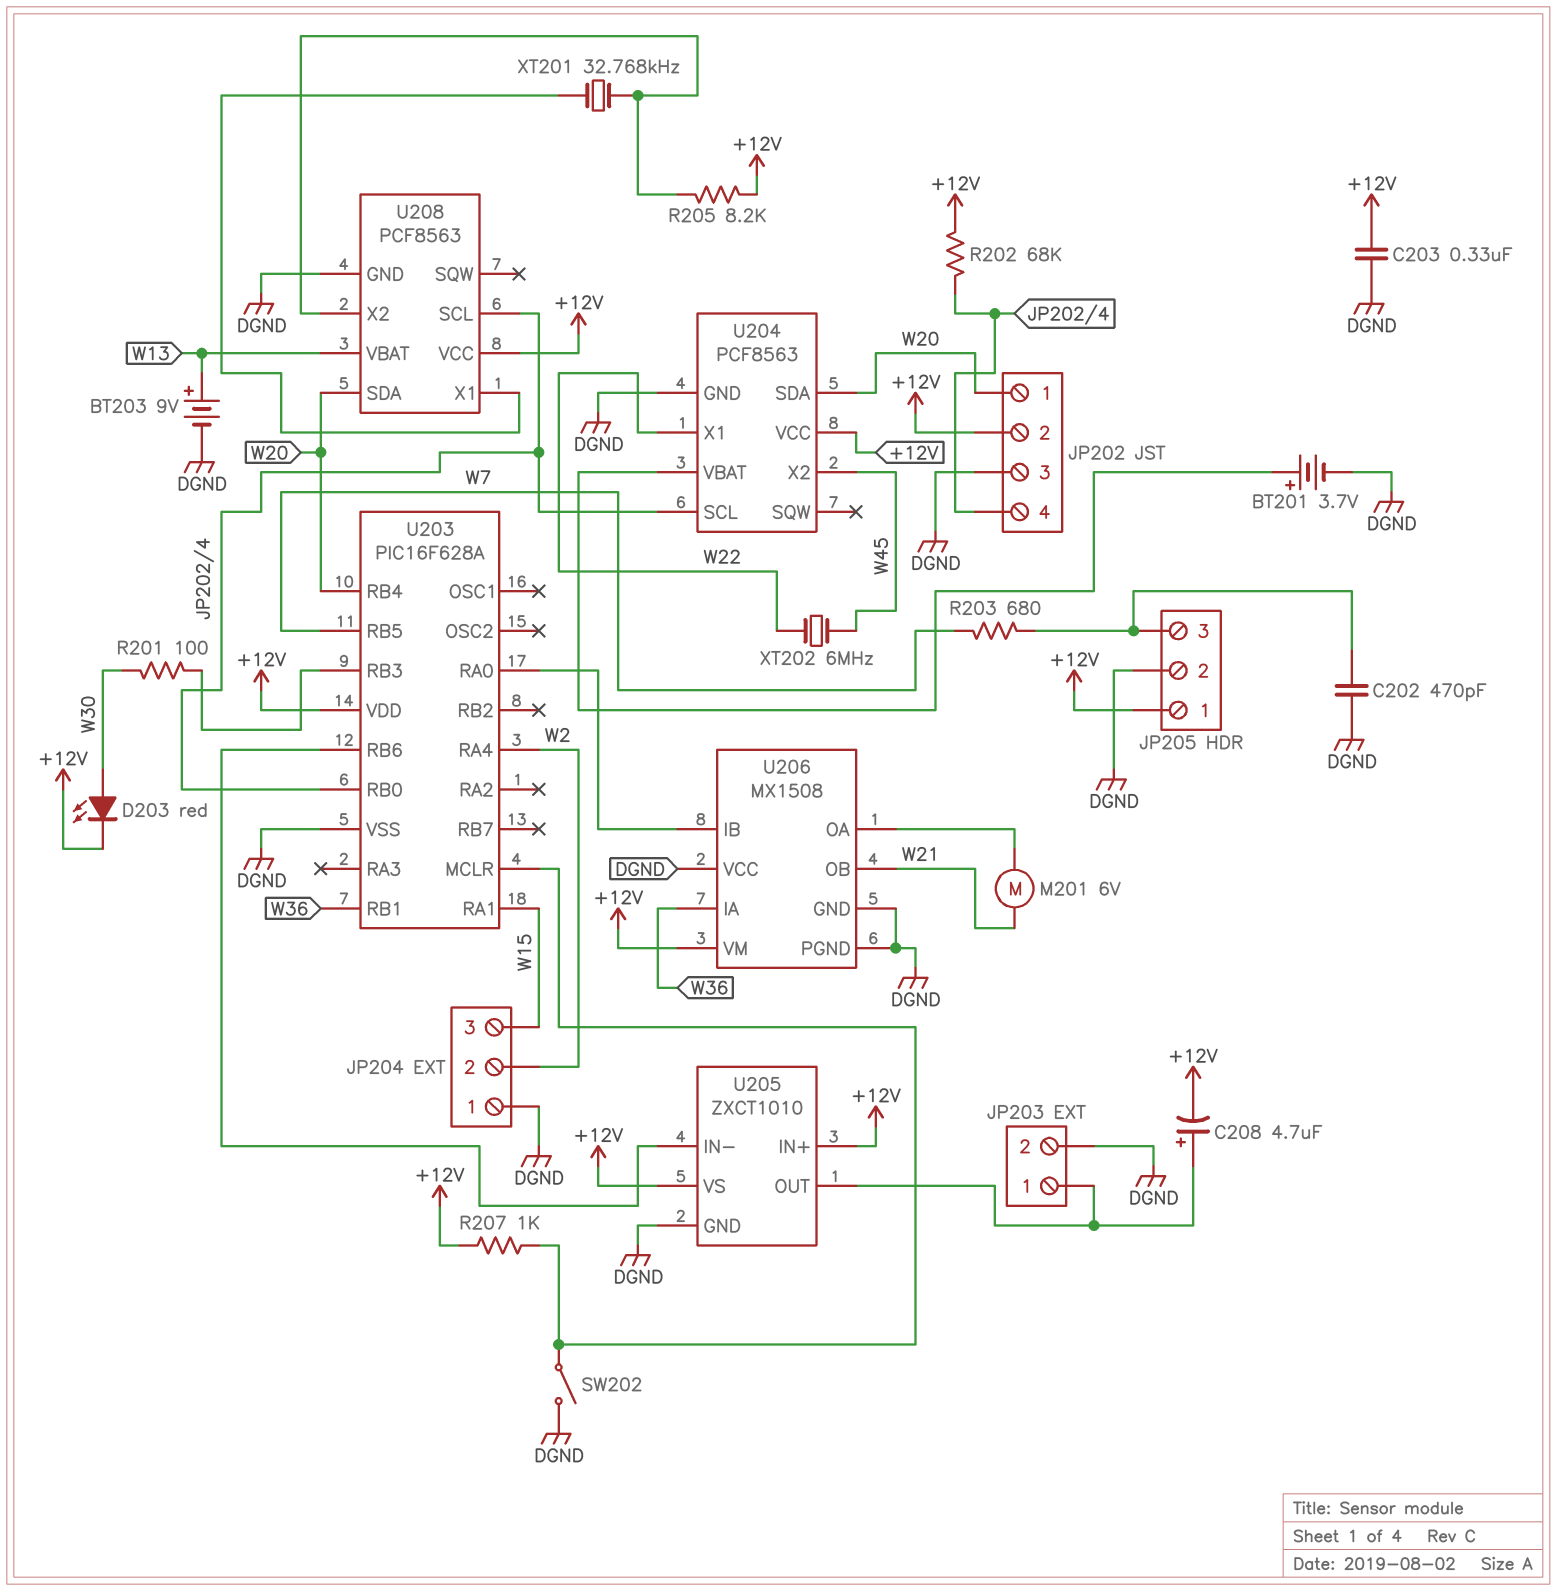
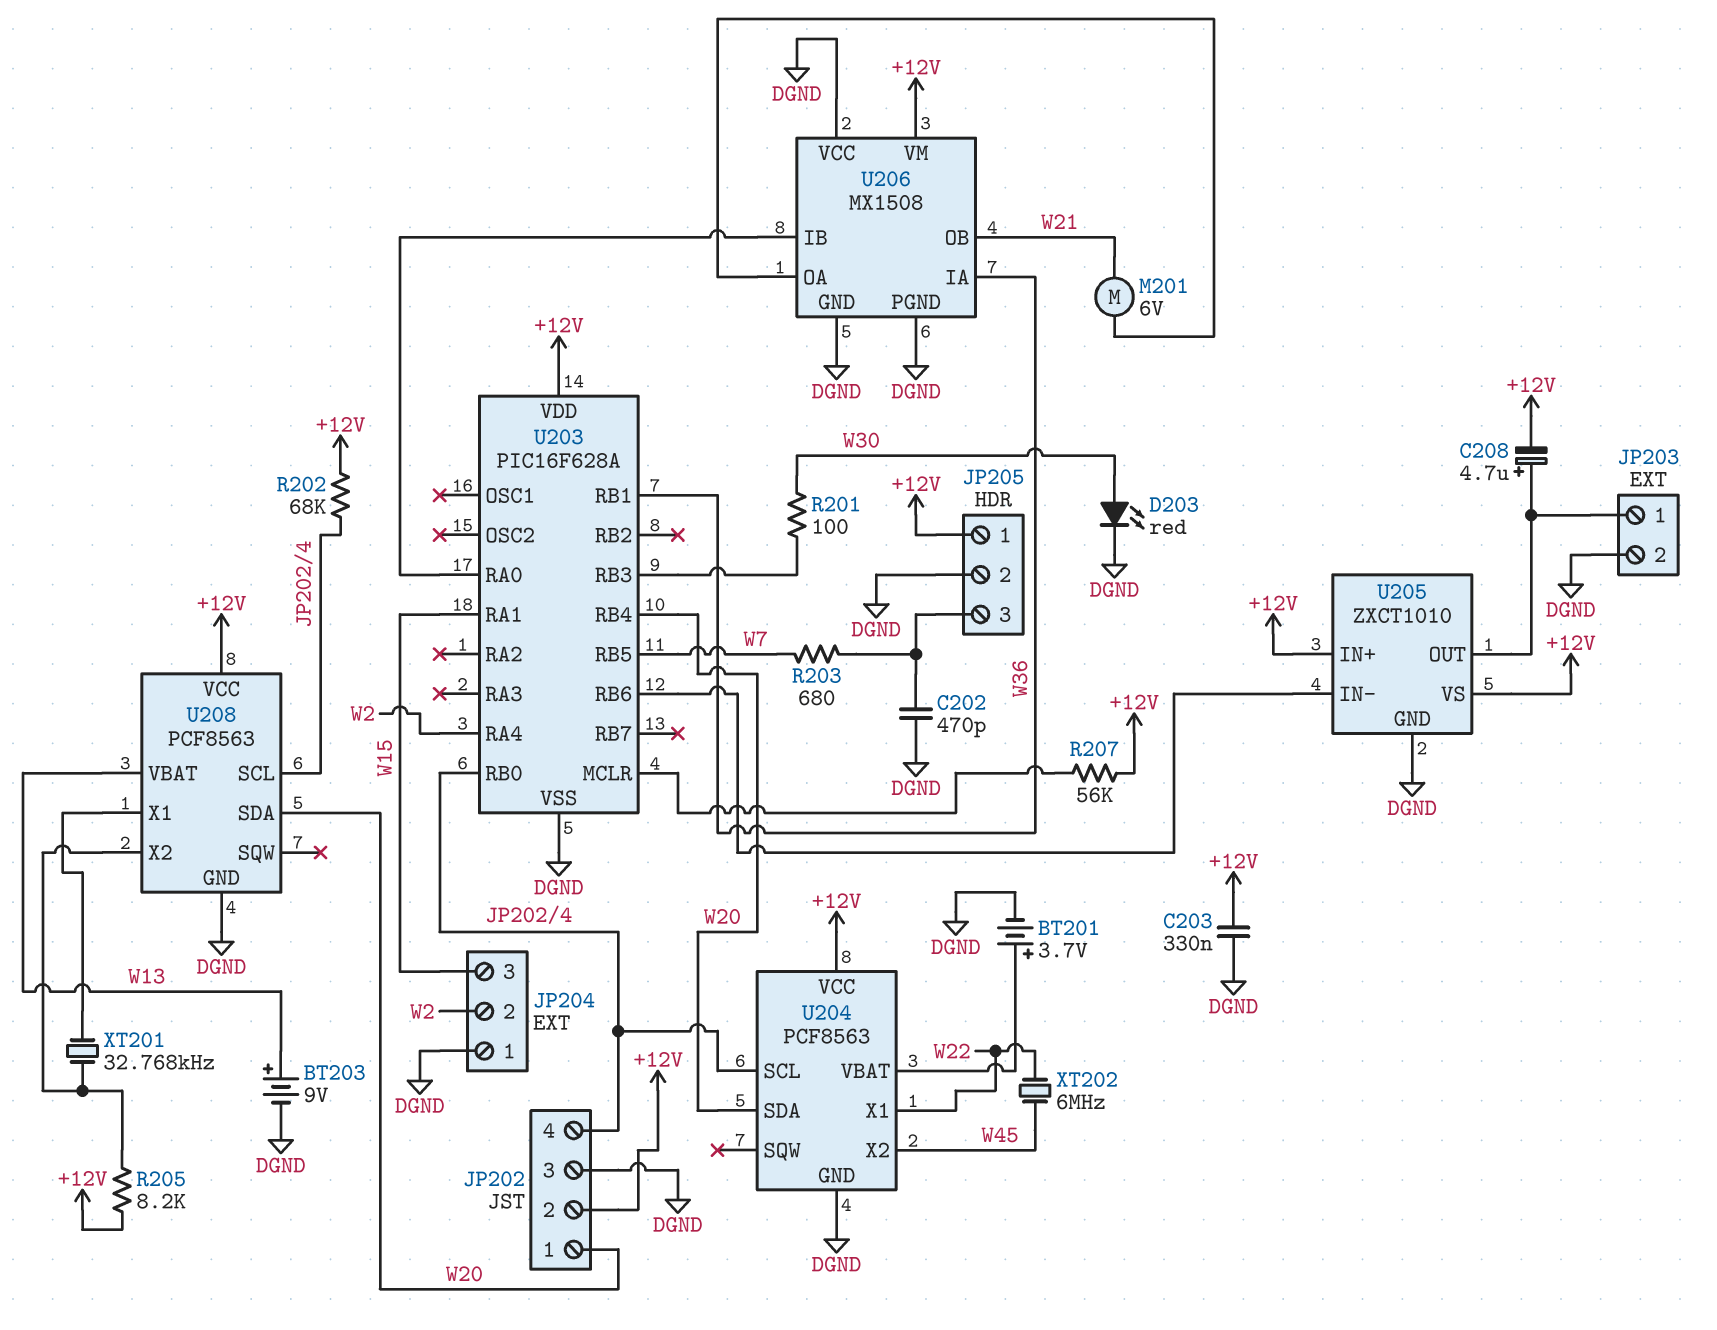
D203: LED red (A W30, K +12V) -> LED red (A W30, K DGND)
R207: 1k (+12V, U203/MCLR) -> 56k (+12V, U203/MCLR)
SW202: switch (DGND, U203/MCLR) -> none

